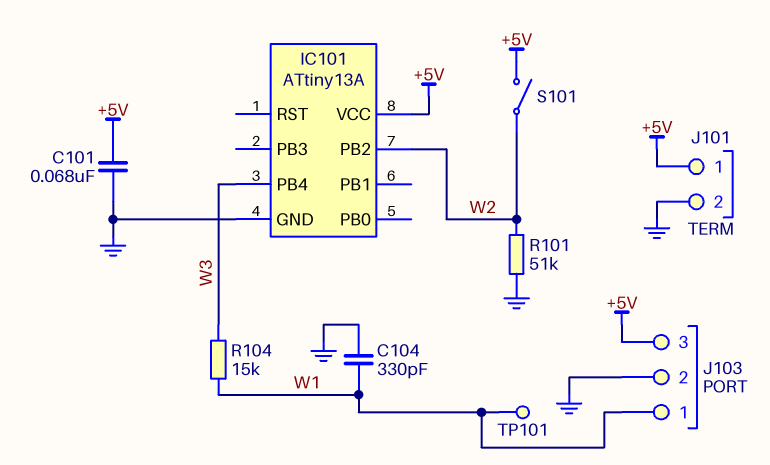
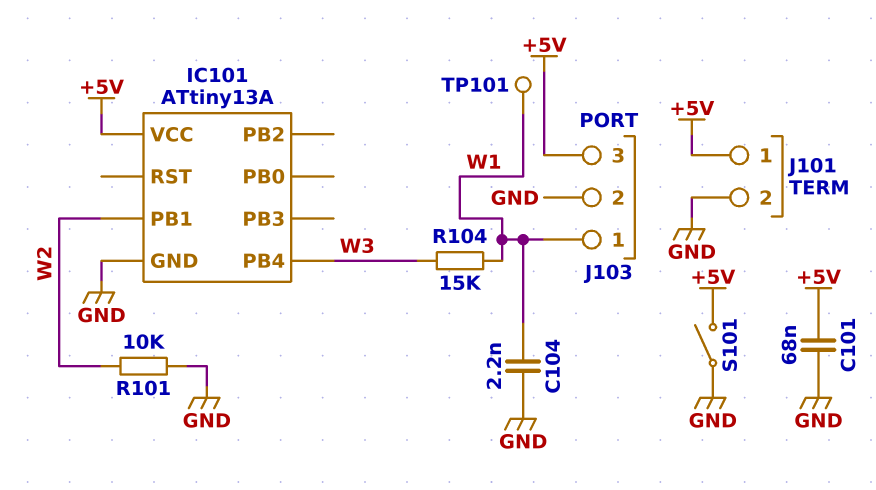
C104: 330pF (GND, W1) -> 2.2nF (GND, W1)
IC101 pin PB1: none -> W2
IC101 pin PB2: W2 -> none
R101: 51k (GND, W2) -> 10k (GND, W2)
S101: switch (+5V, W2) -> switch (+5V, GND)

